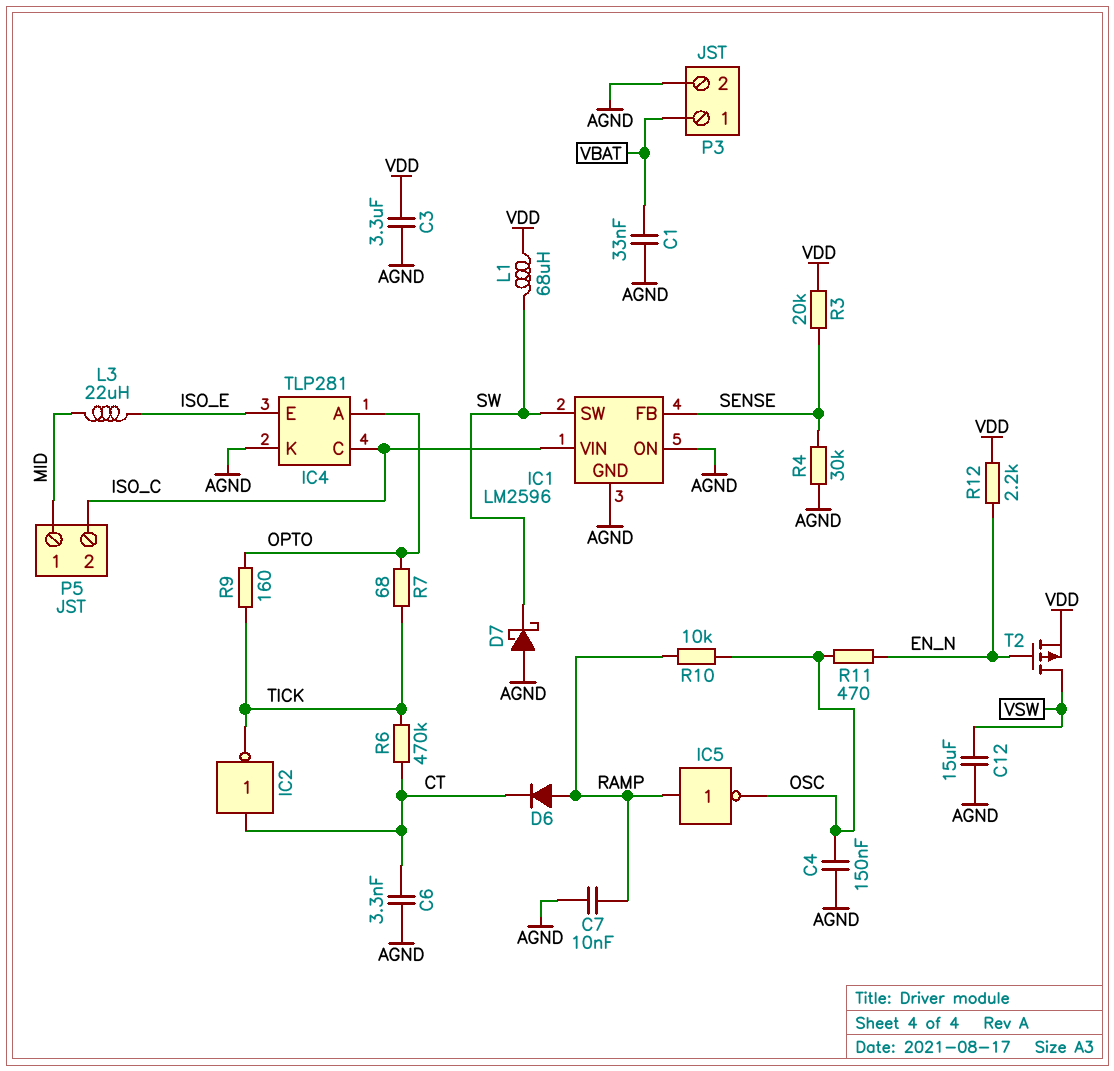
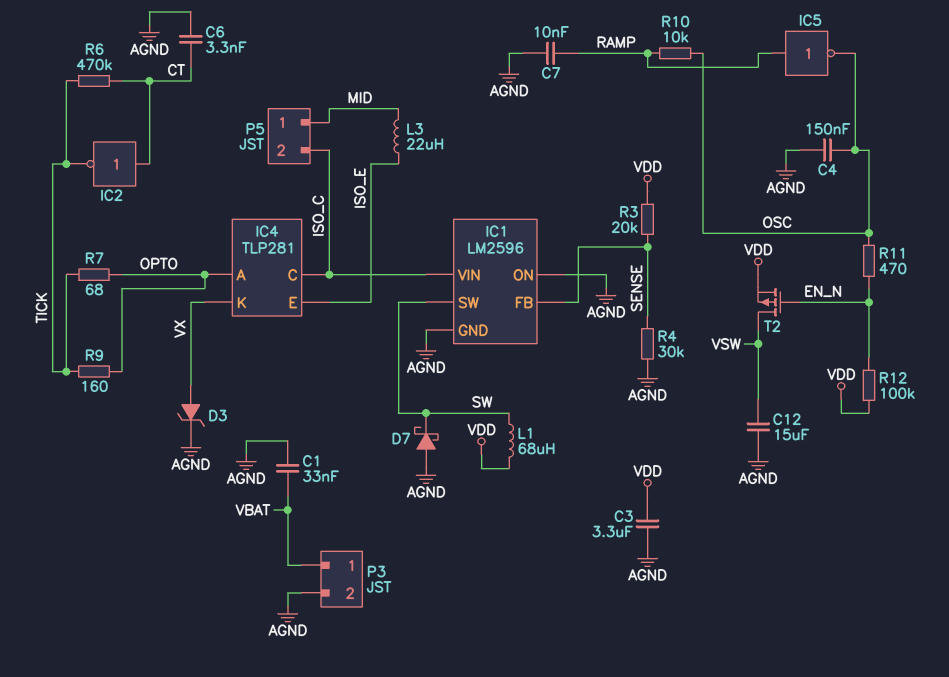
D3: none -> zener (A VX, K AGND)
D6: diode (A RAMP, K CT) -> none
IC4 pin K: AGND -> VX
R12: 2.2k (EN_N, VDD) -> 100k (EN_N, VDD)

